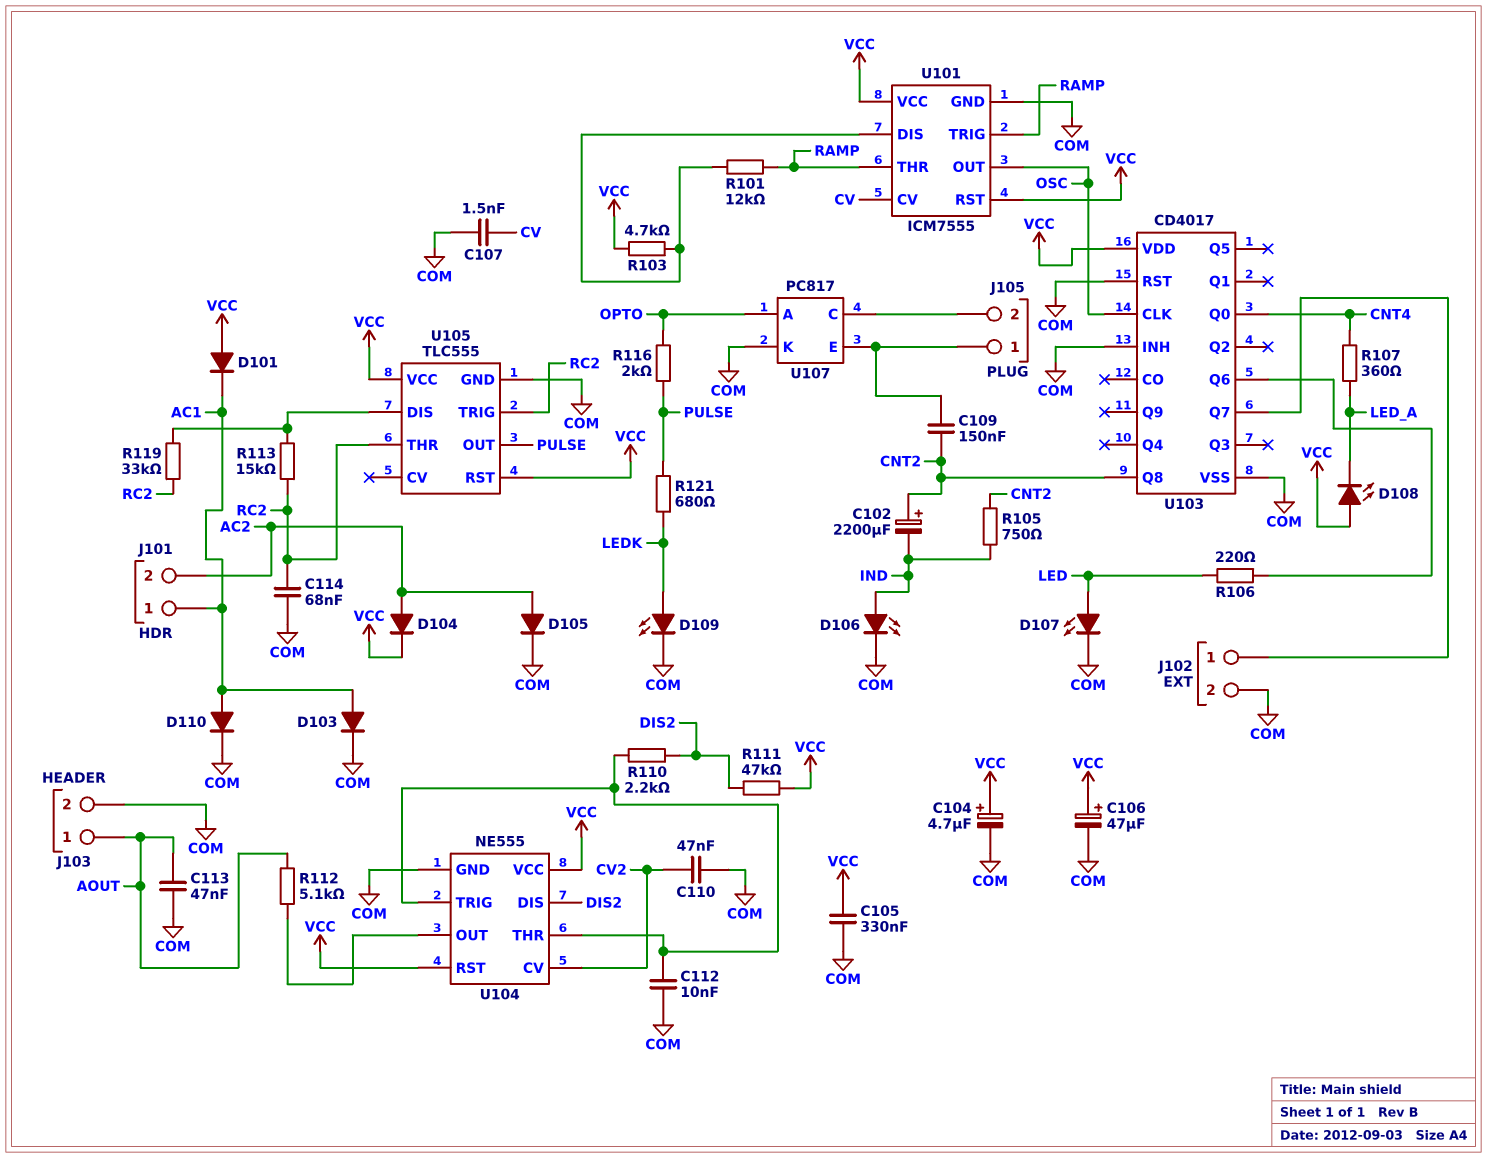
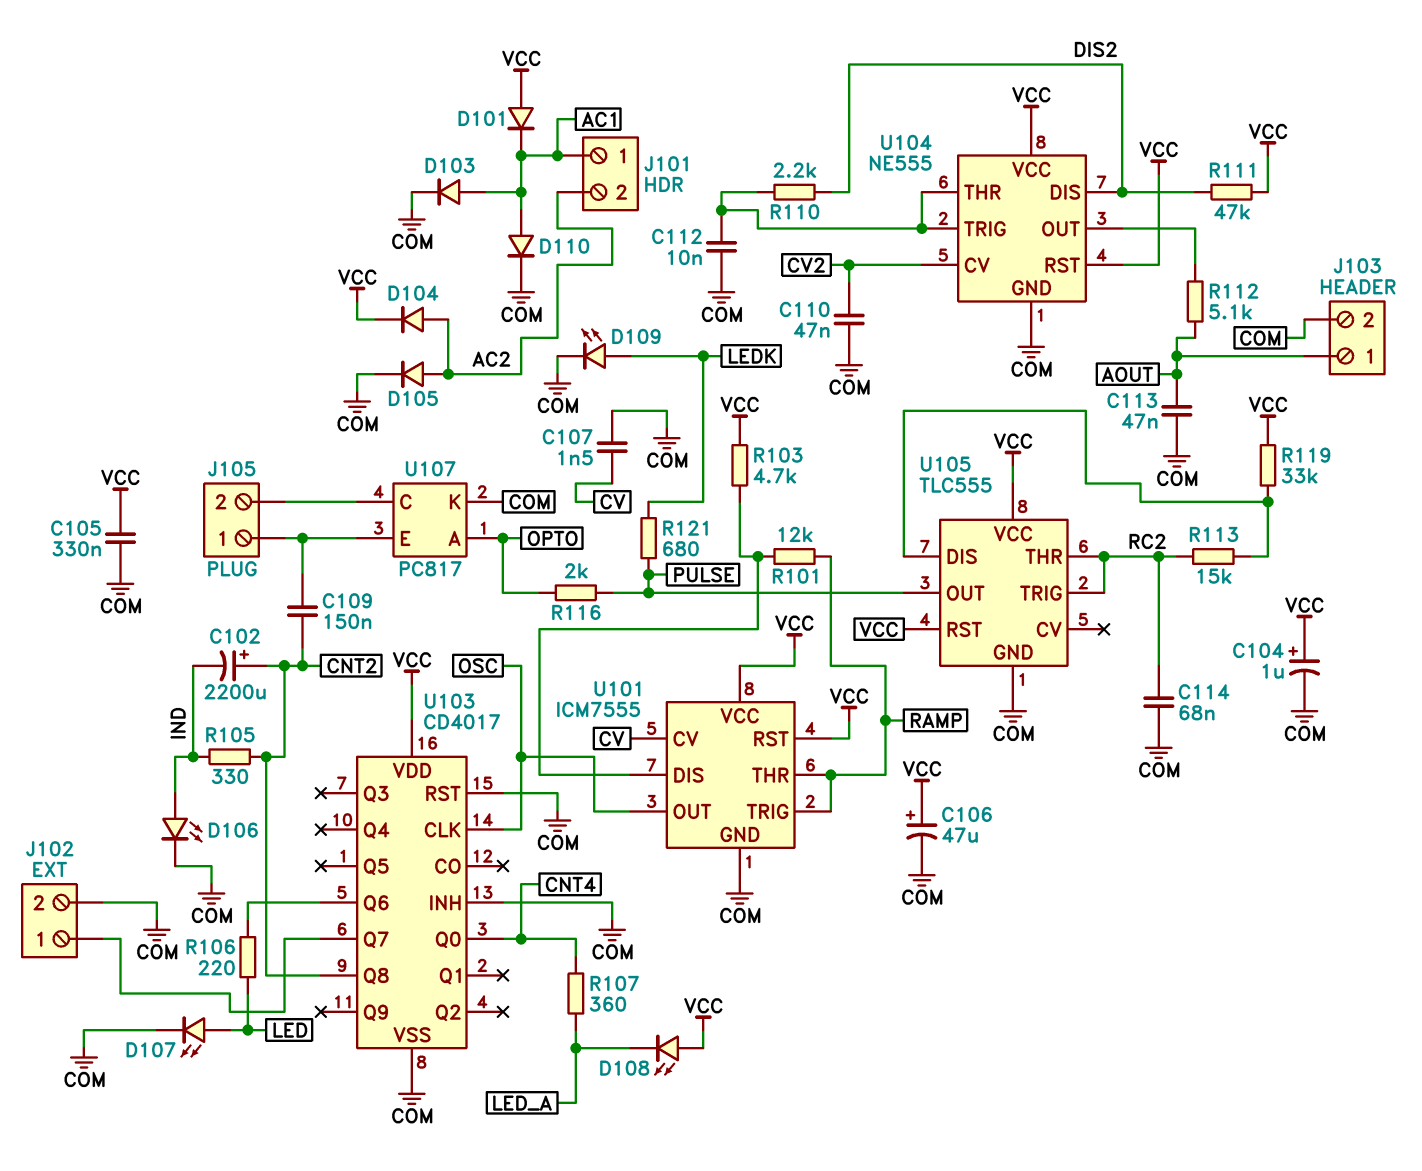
C104: 4.7uF (plus VCC, minus COM) -> 1uF (plus VCC, minus COM)
R105: 750 (CNT2, IND) -> 330 (CNT2, IND)
R119: 33k (RC2, U105/DIS) -> 33k (U105/DIS, VCC)

